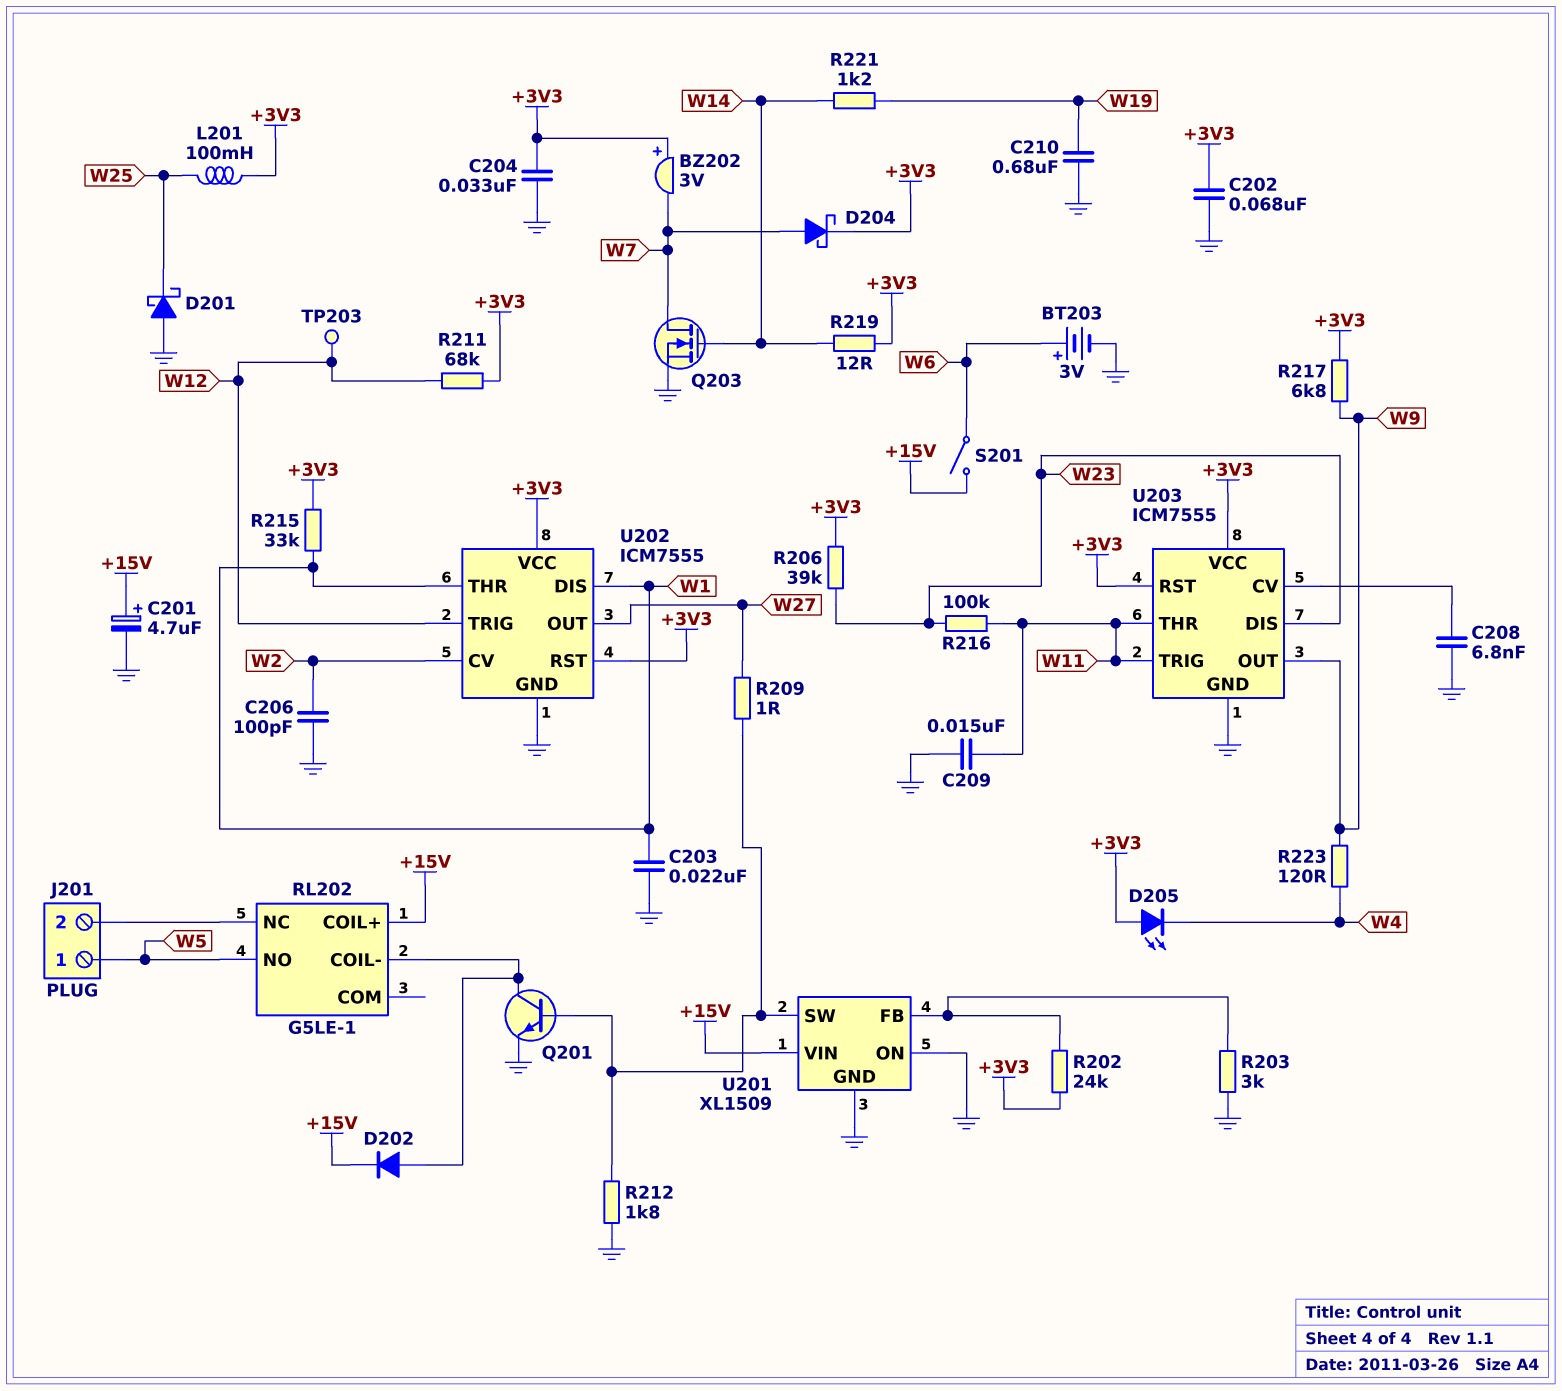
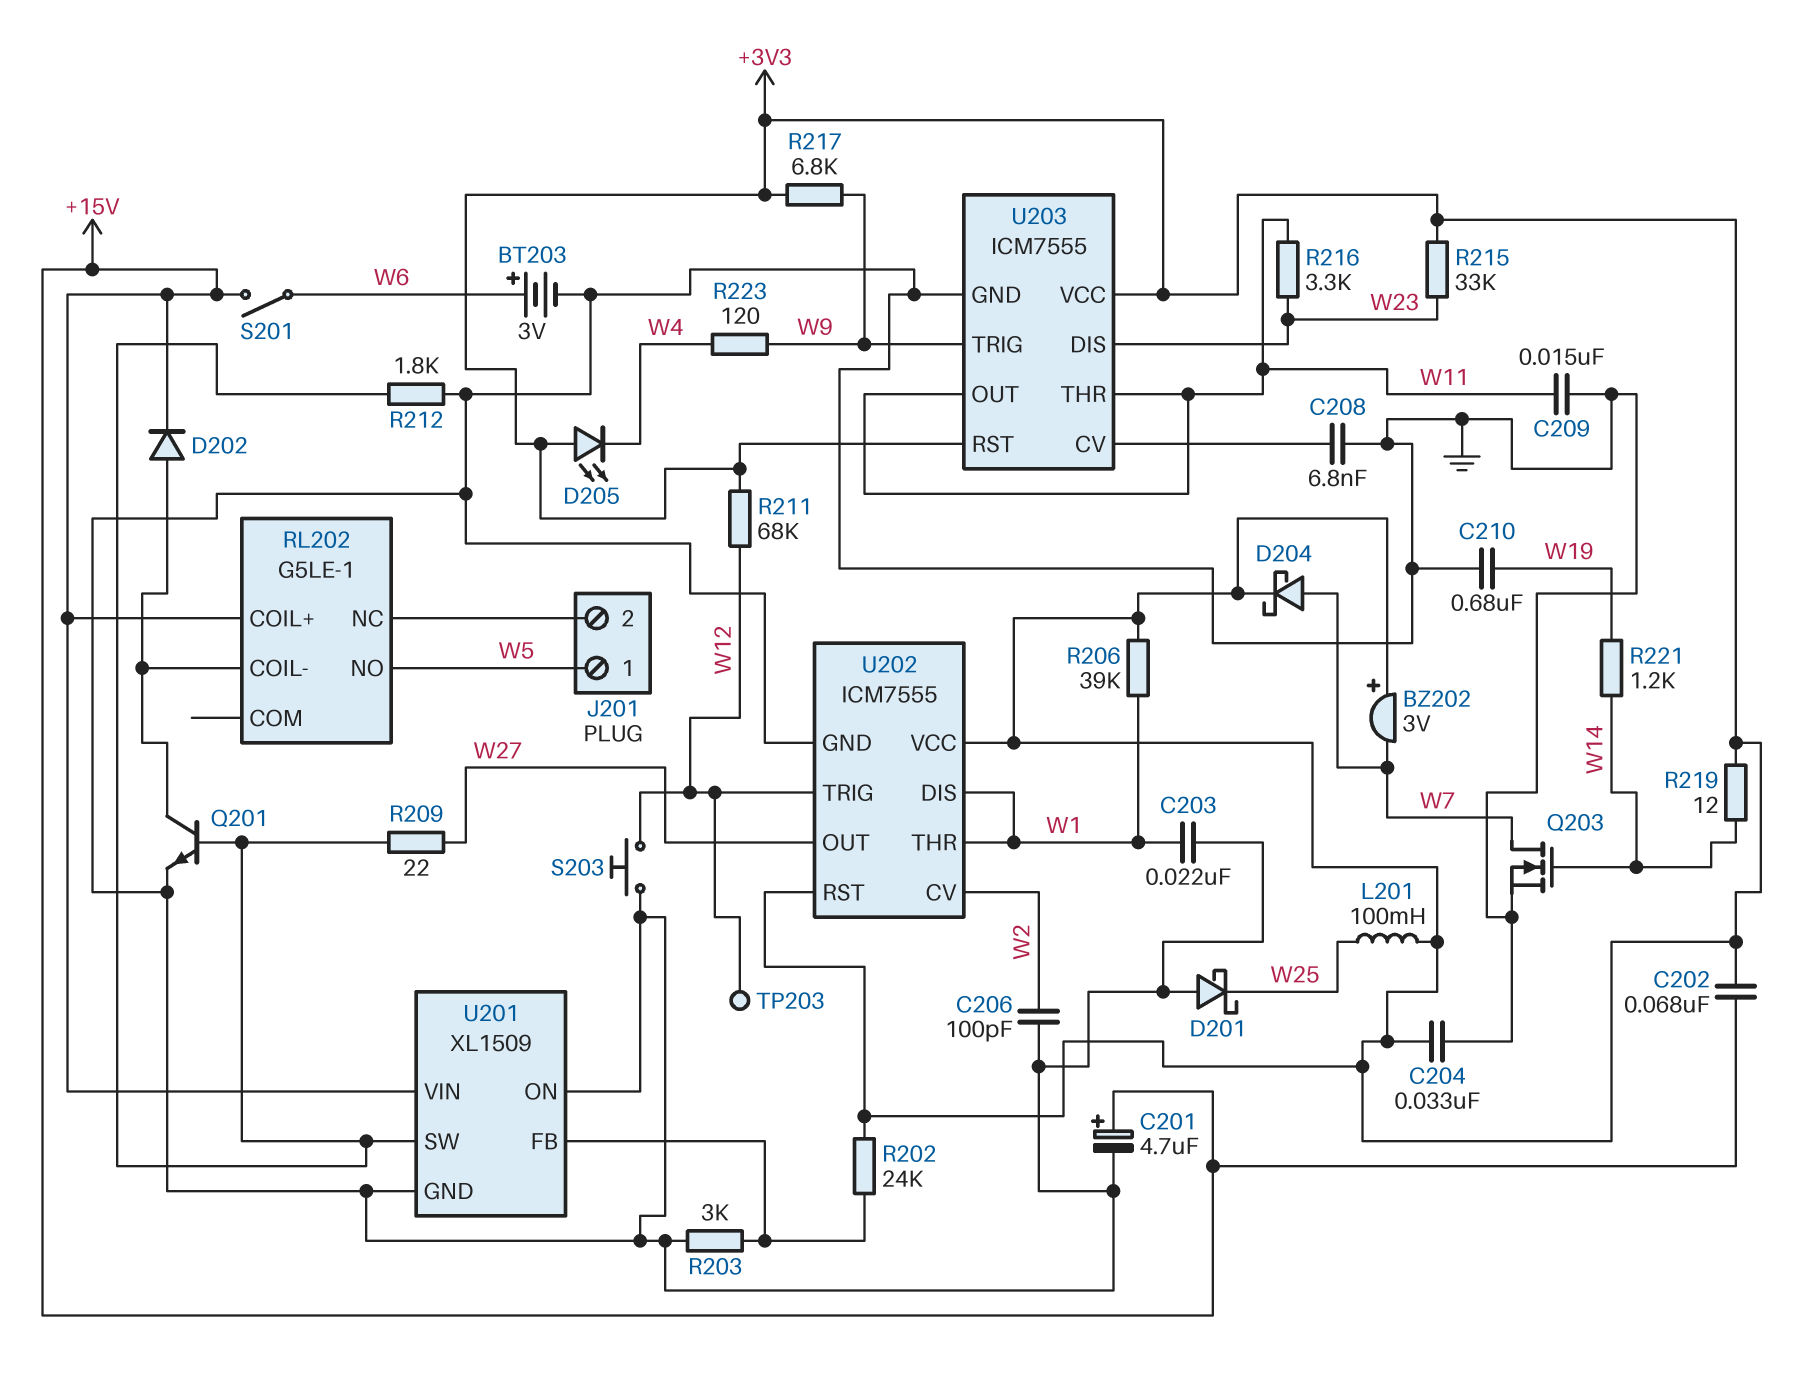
C202: 68nF (+3V3, GND) -> 68nF (+3V3, +15V)
R206: 39k (+3V3, W23) -> 39k (+3V3, W1)
R209: 1 (U201/SW, W27) -> 22 (U201/SW, W27)
R215: 33k (+3V3, W1) -> 33k (+3V3, W23)
R216: 100k (W11, W23) -> 3.3k (W11, W23)
S203: none -> button (GND, W12)
U203 pin OUT: W9 -> W11
U203 pin TRIG: W11 -> W9

